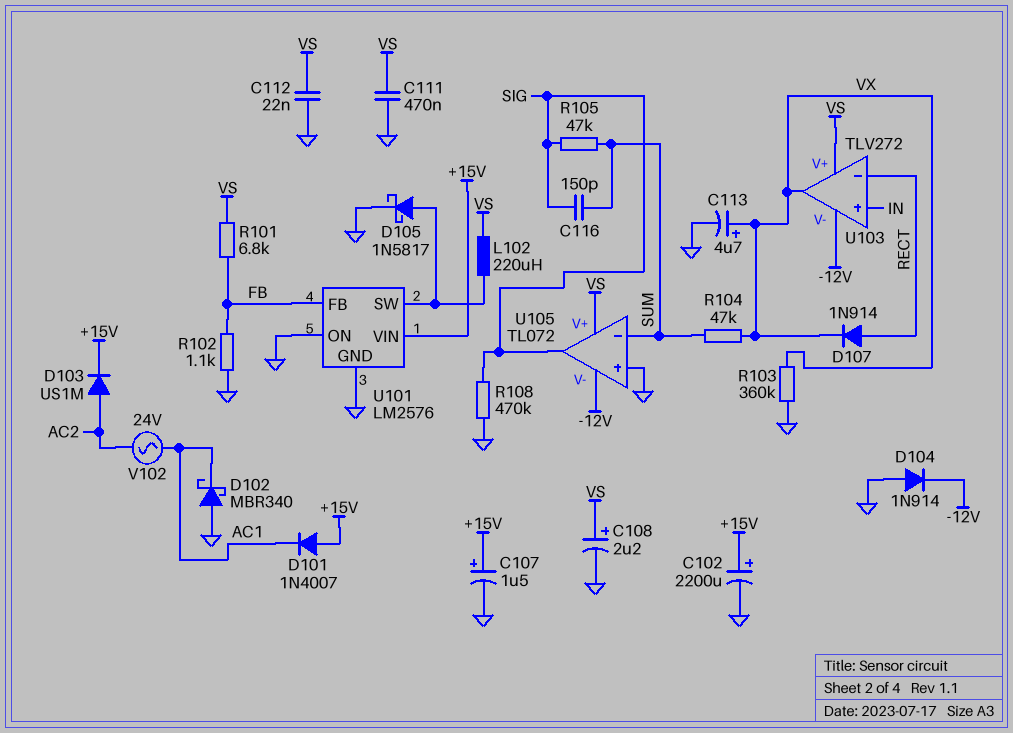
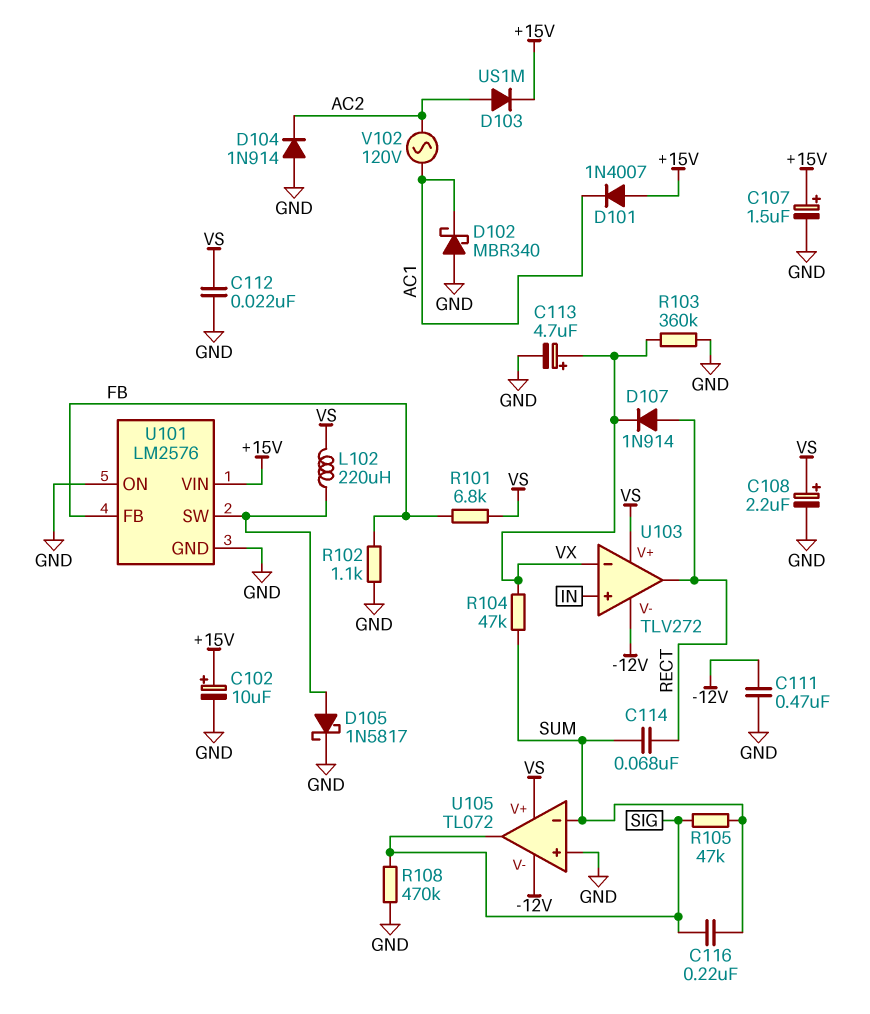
C102: 2200uF (plus +15V, minus GND) -> 10uF (plus +15V, minus GND)
C111: 470nF (GND, VS) -> 470nF (-12V, GND)
C114: none -> 68nF (RECT, SUM)
C116: 150pF (SIG, SUM) -> 220nF (SIG, SUM)
D104: diode 1N914 (A GND, K -12V) -> diode 1N914 (A GND, K AC2)
U103 pin in-: RECT -> VX
U103 pin out: VX -> RECT
V102: AC 24V (AC1, AC2) -> AC 120V (AC1, AC2)

